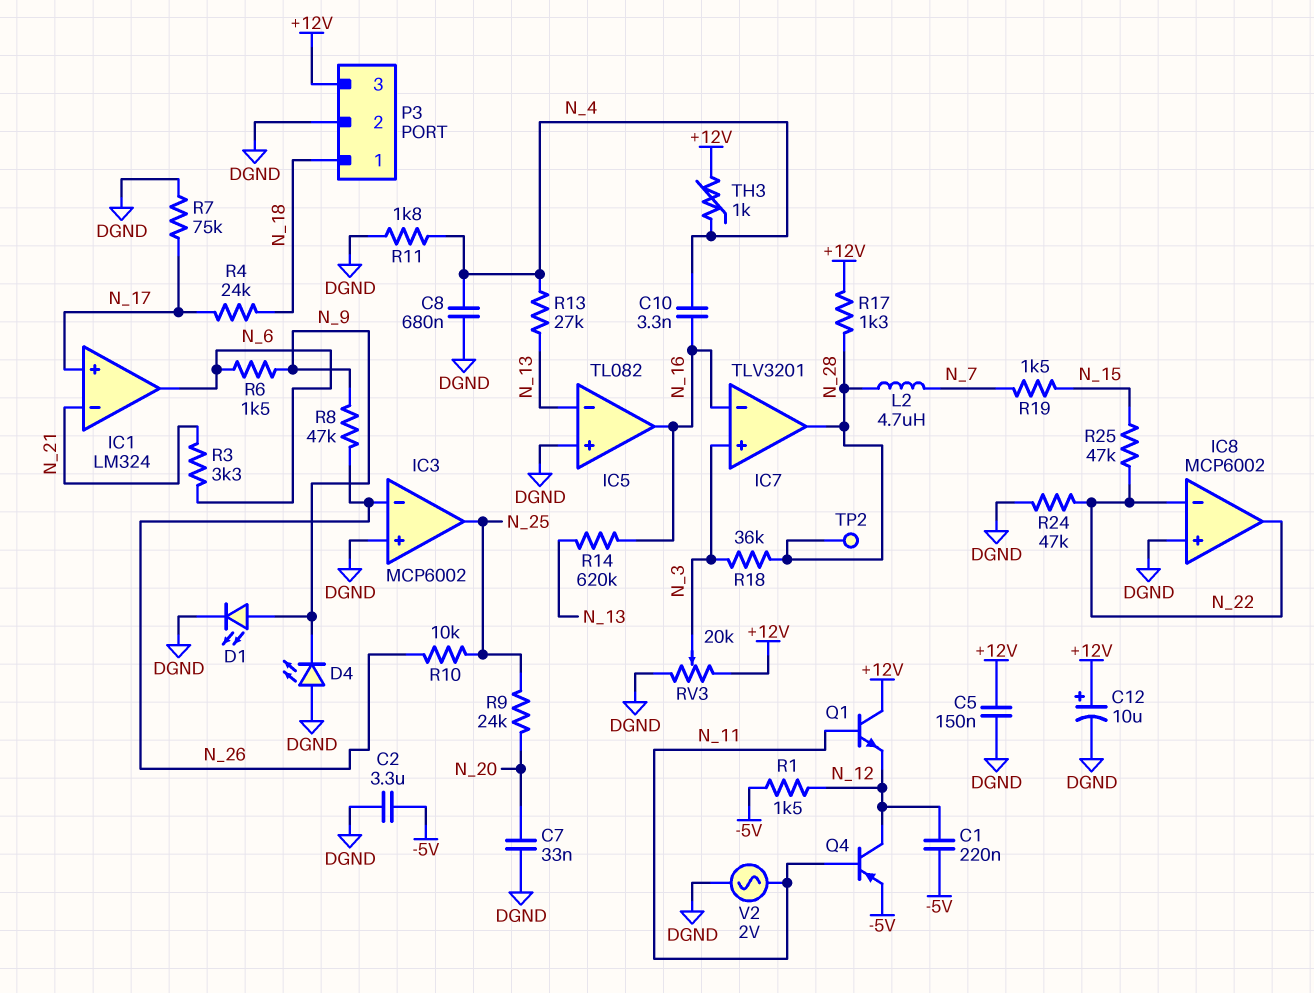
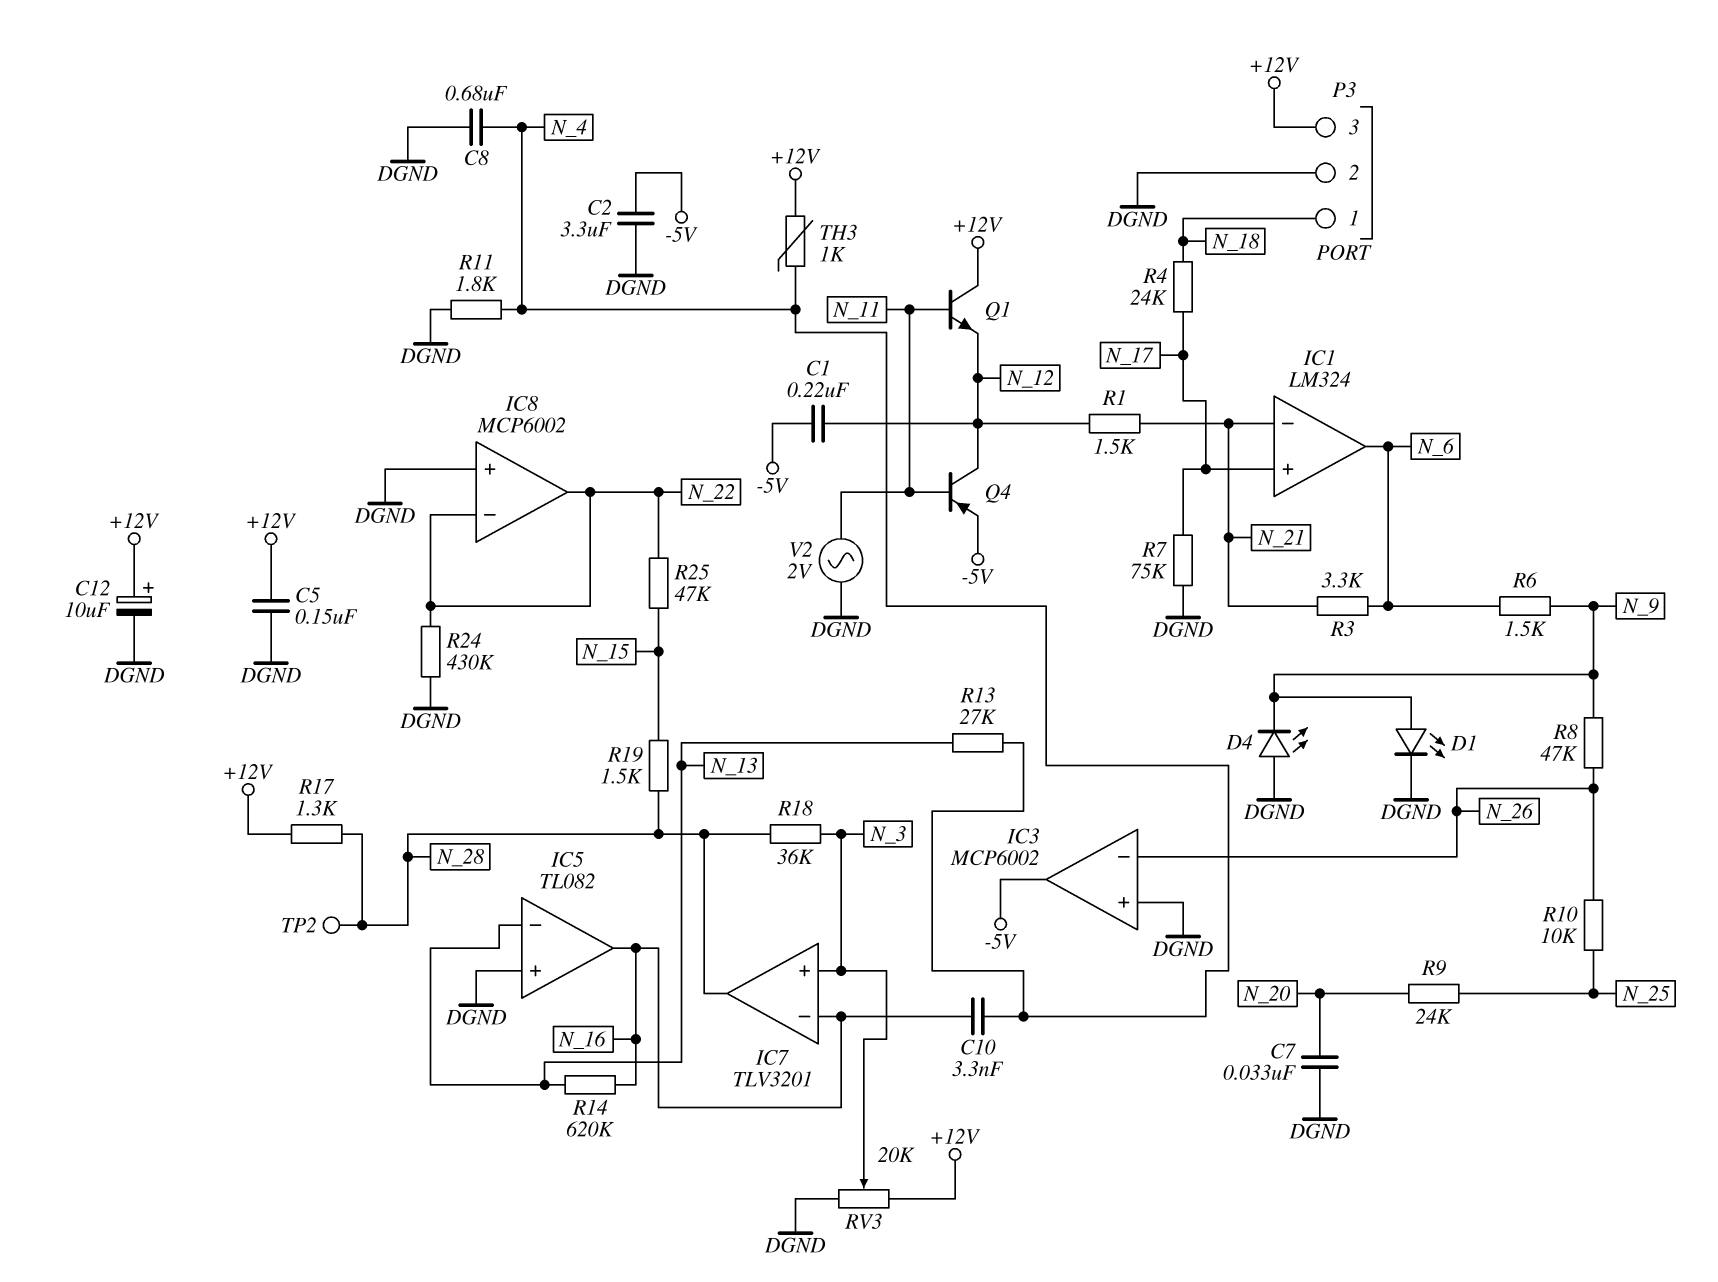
IC3 pin out: N_25 -> -5V
L2: 4.7uH (N_7, N_28) -> none
R1: 1.5k (-5V, N_12) -> 1.5k (N_12, N_21)
R19: 1.5k (N_7, N_15) -> 1.5k (N_15, N_28)
R24: 47k (DGND, N_22) -> 430k (DGND, N_22)

